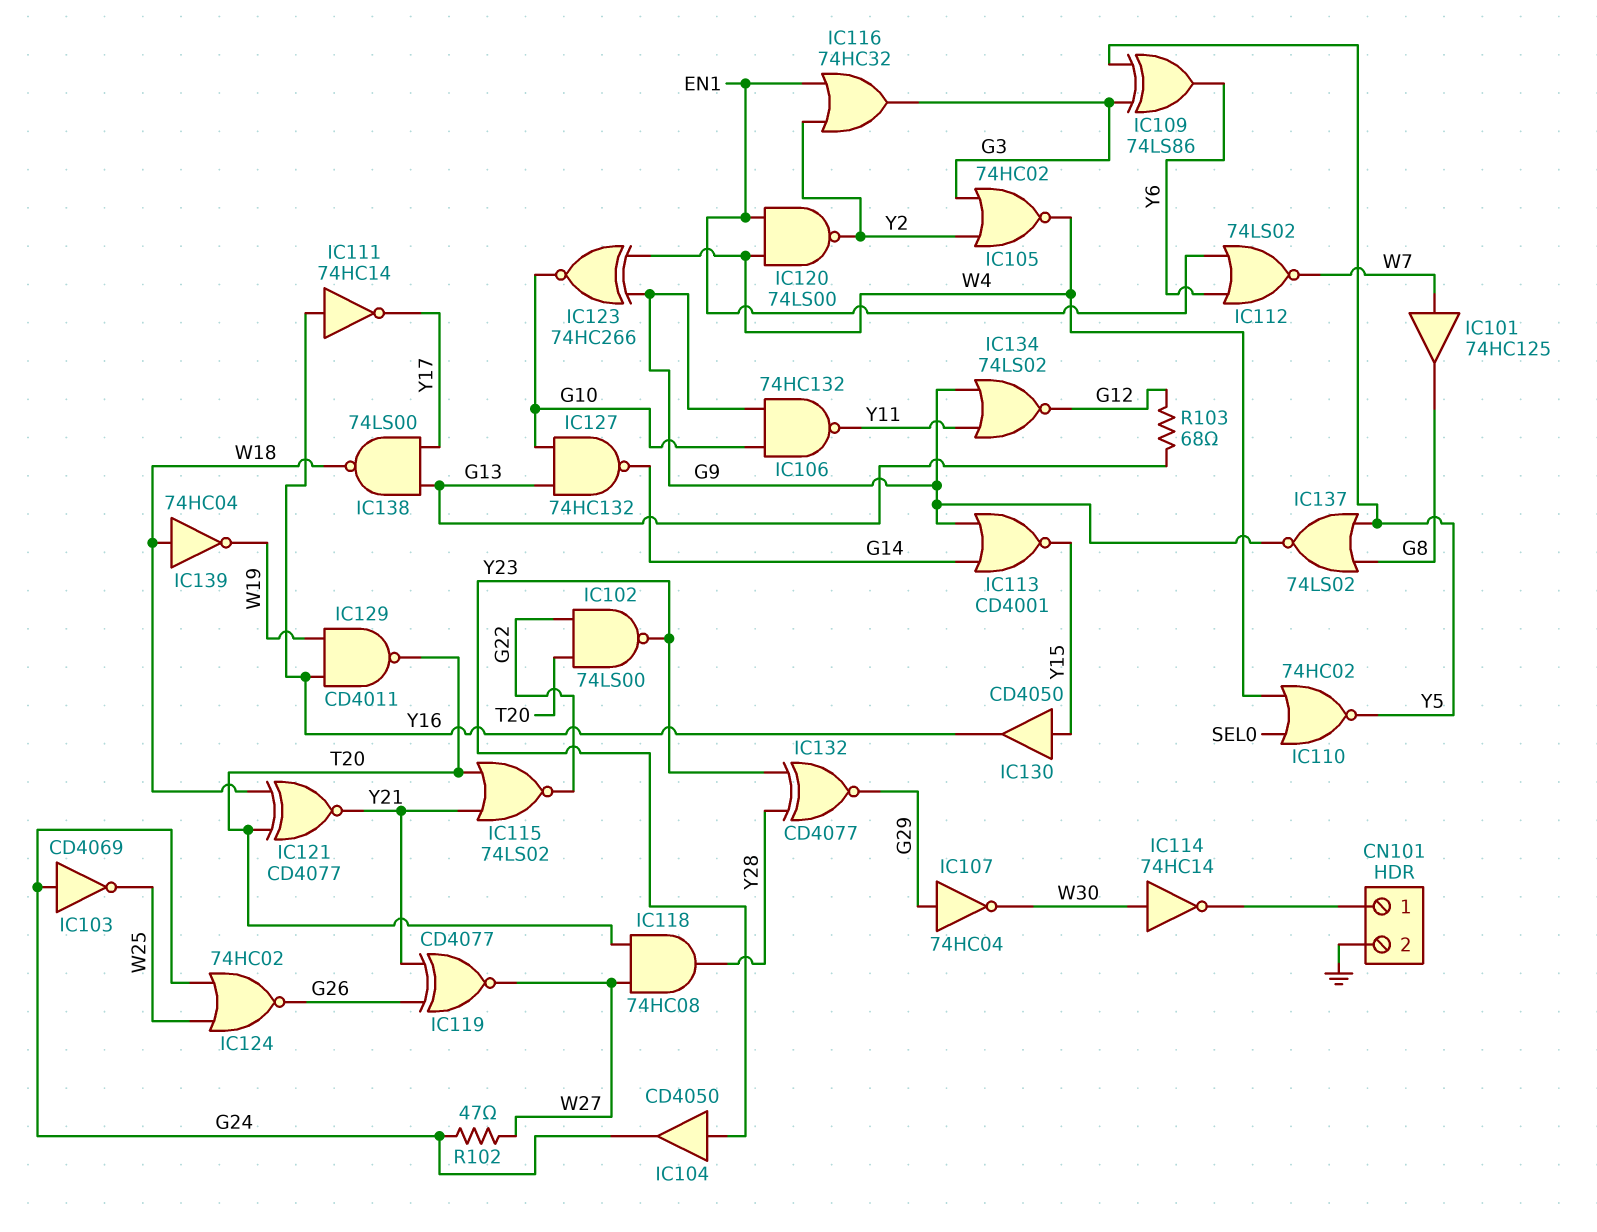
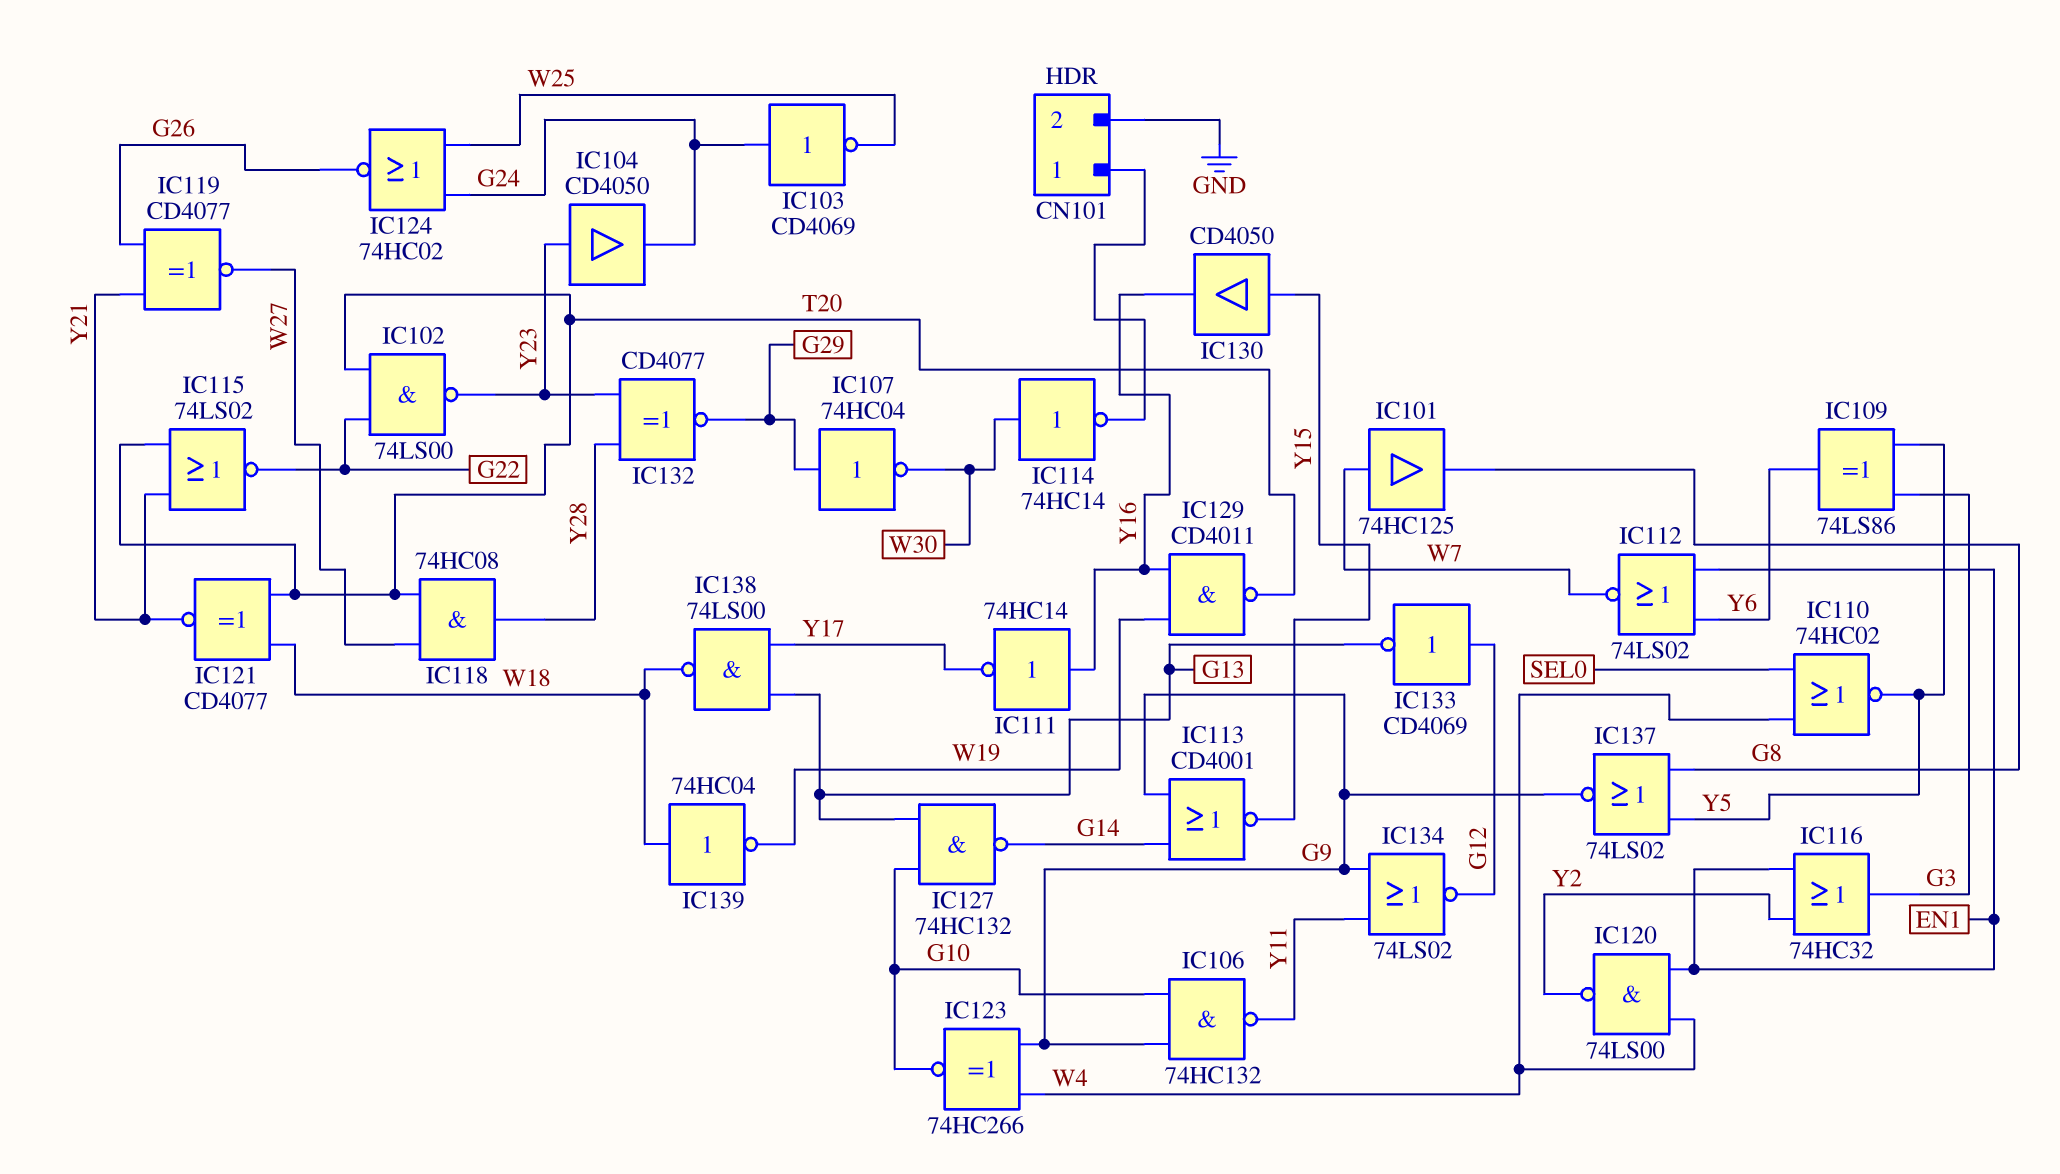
IC105: NOR 74HC02 (in G3, in Y2, out W4) -> none
IC133: none -> NOT CD4069 (in G12, out G13)
R102: 47 (G24, W27) -> none
R103: 68 (G12, G13) -> none

